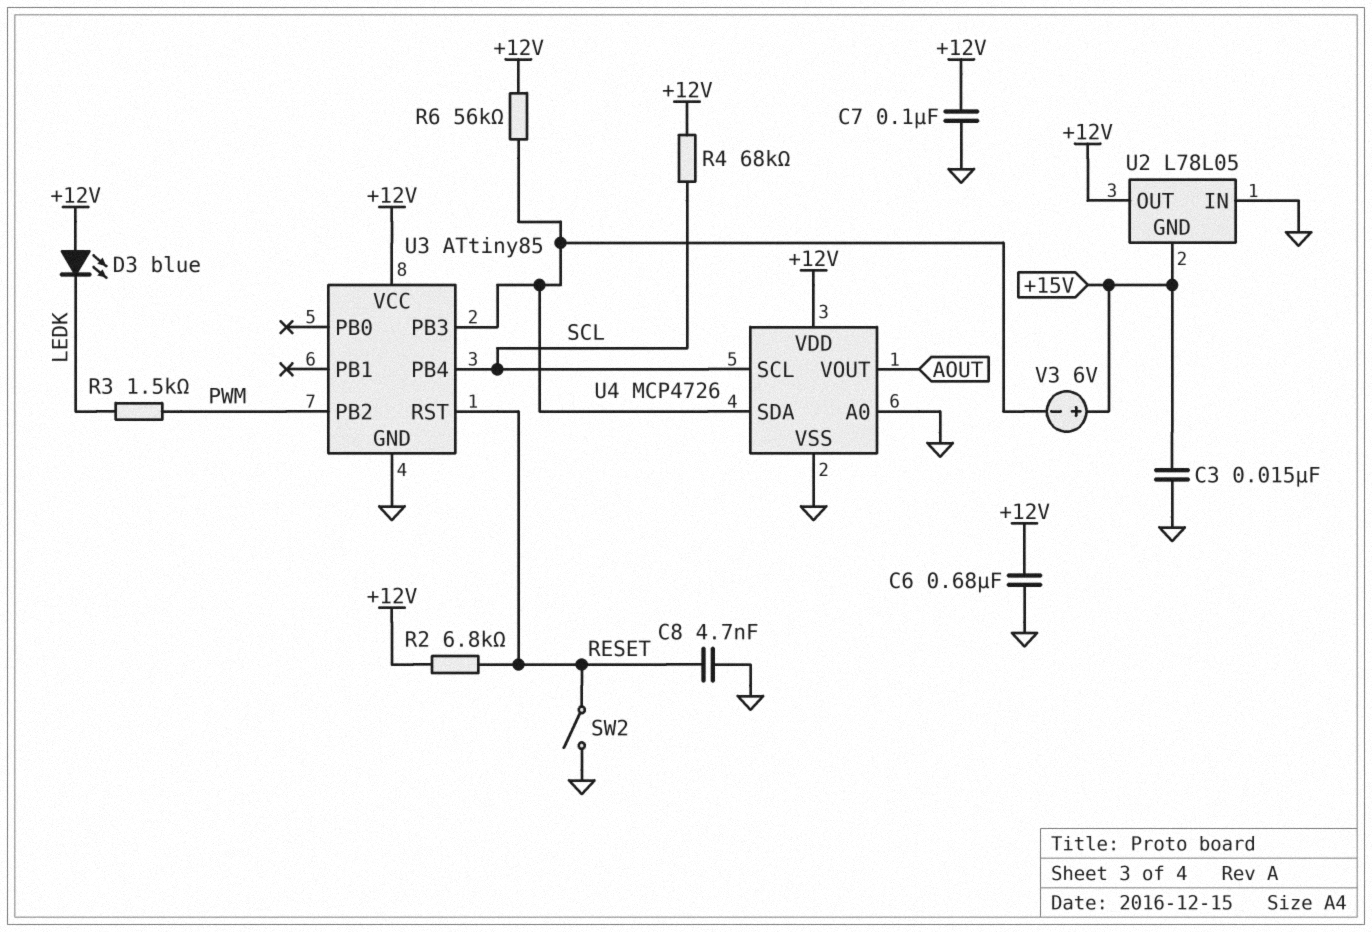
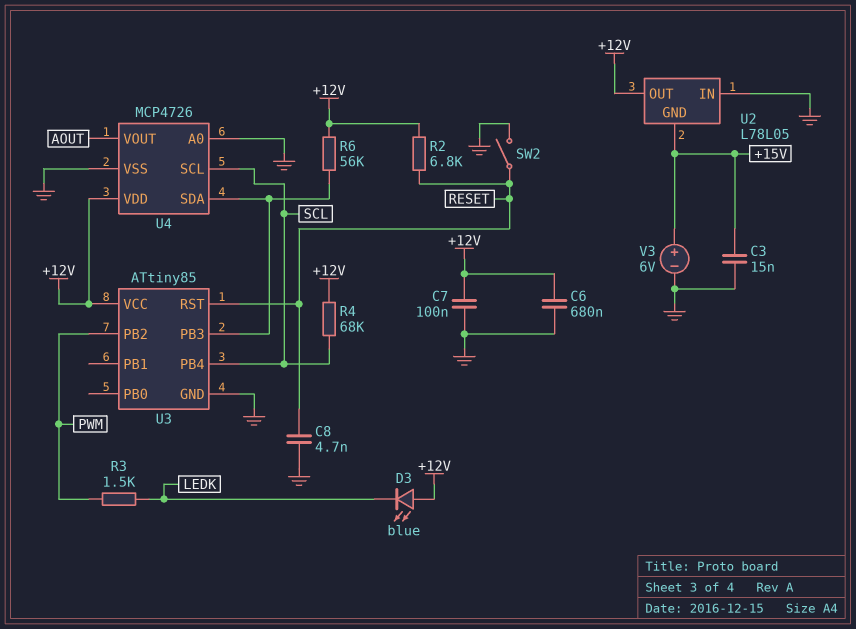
V3: 6V (plus +15V, minus U3/PB3) -> 6V (plus +15V, minus GND)

